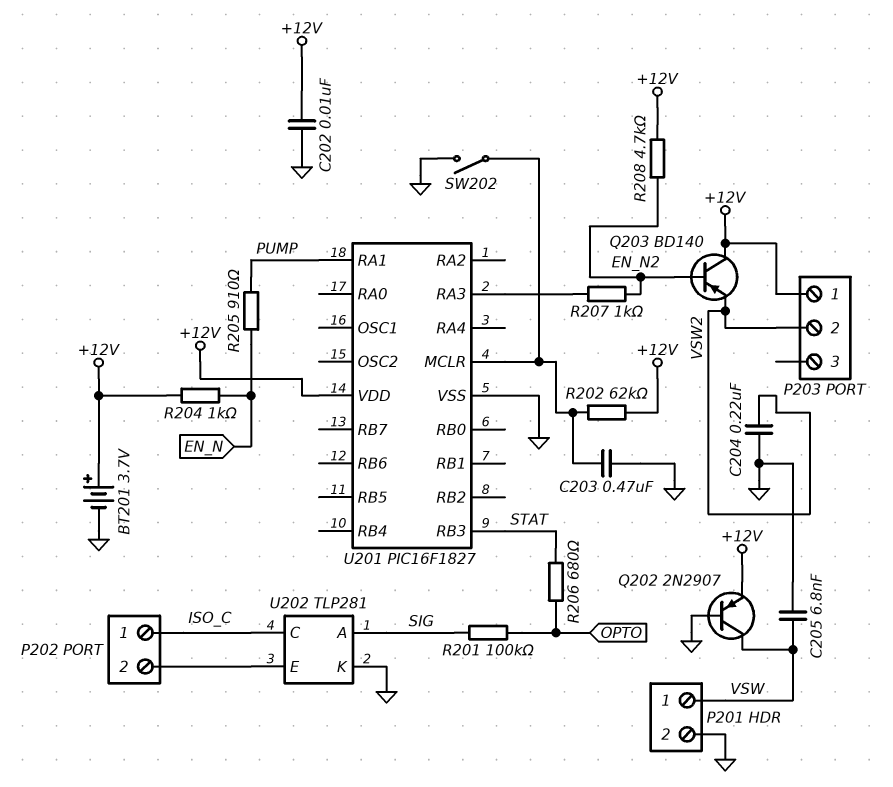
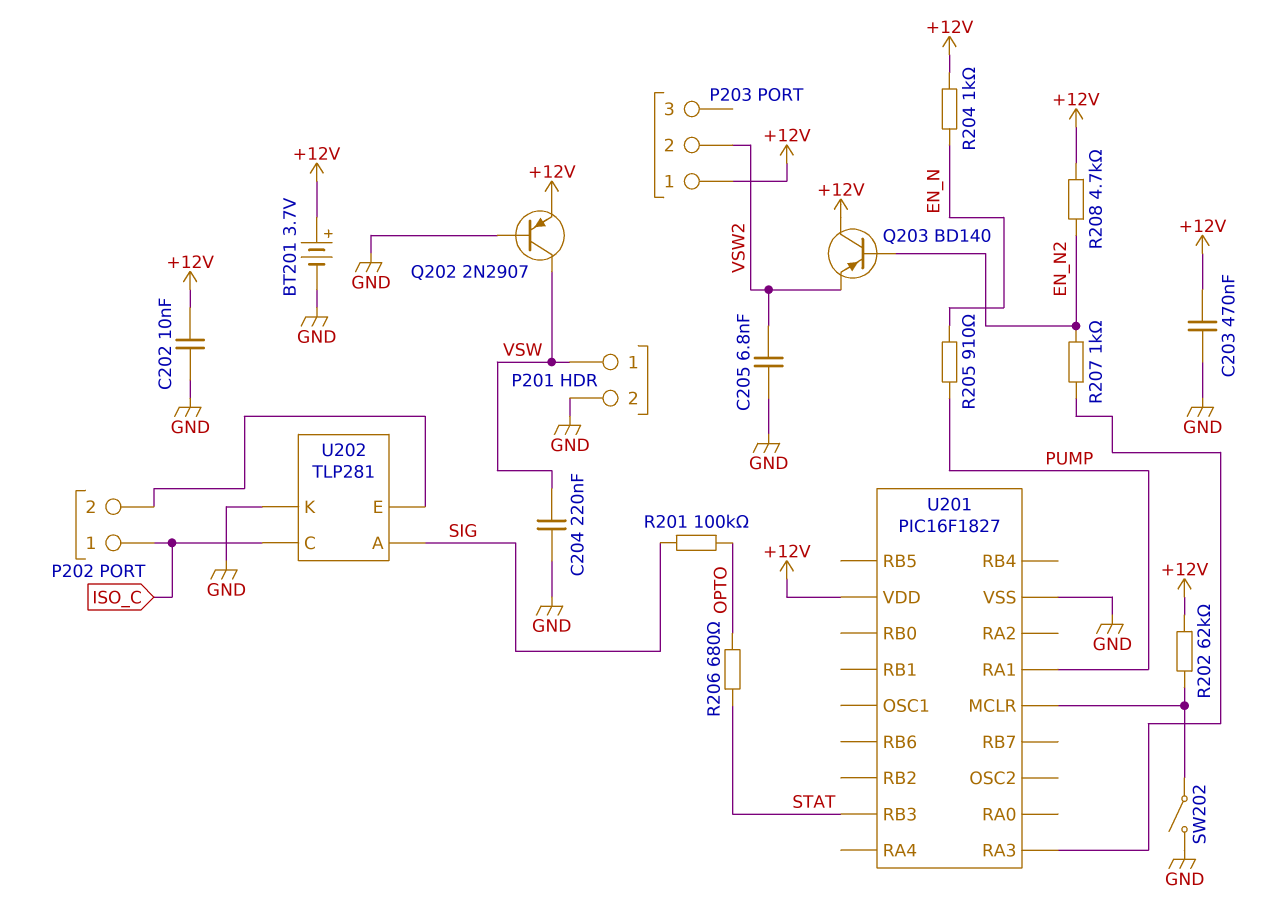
C203: 470nF (GND, U201/MCLR) -> 470nF (+12V, GND)
C204: 220nF (GND, VSW2) -> 220nF (GND, VSW)
C205: 6.8nF (GND, VSW) -> 6.8nF (GND, VSW2)

